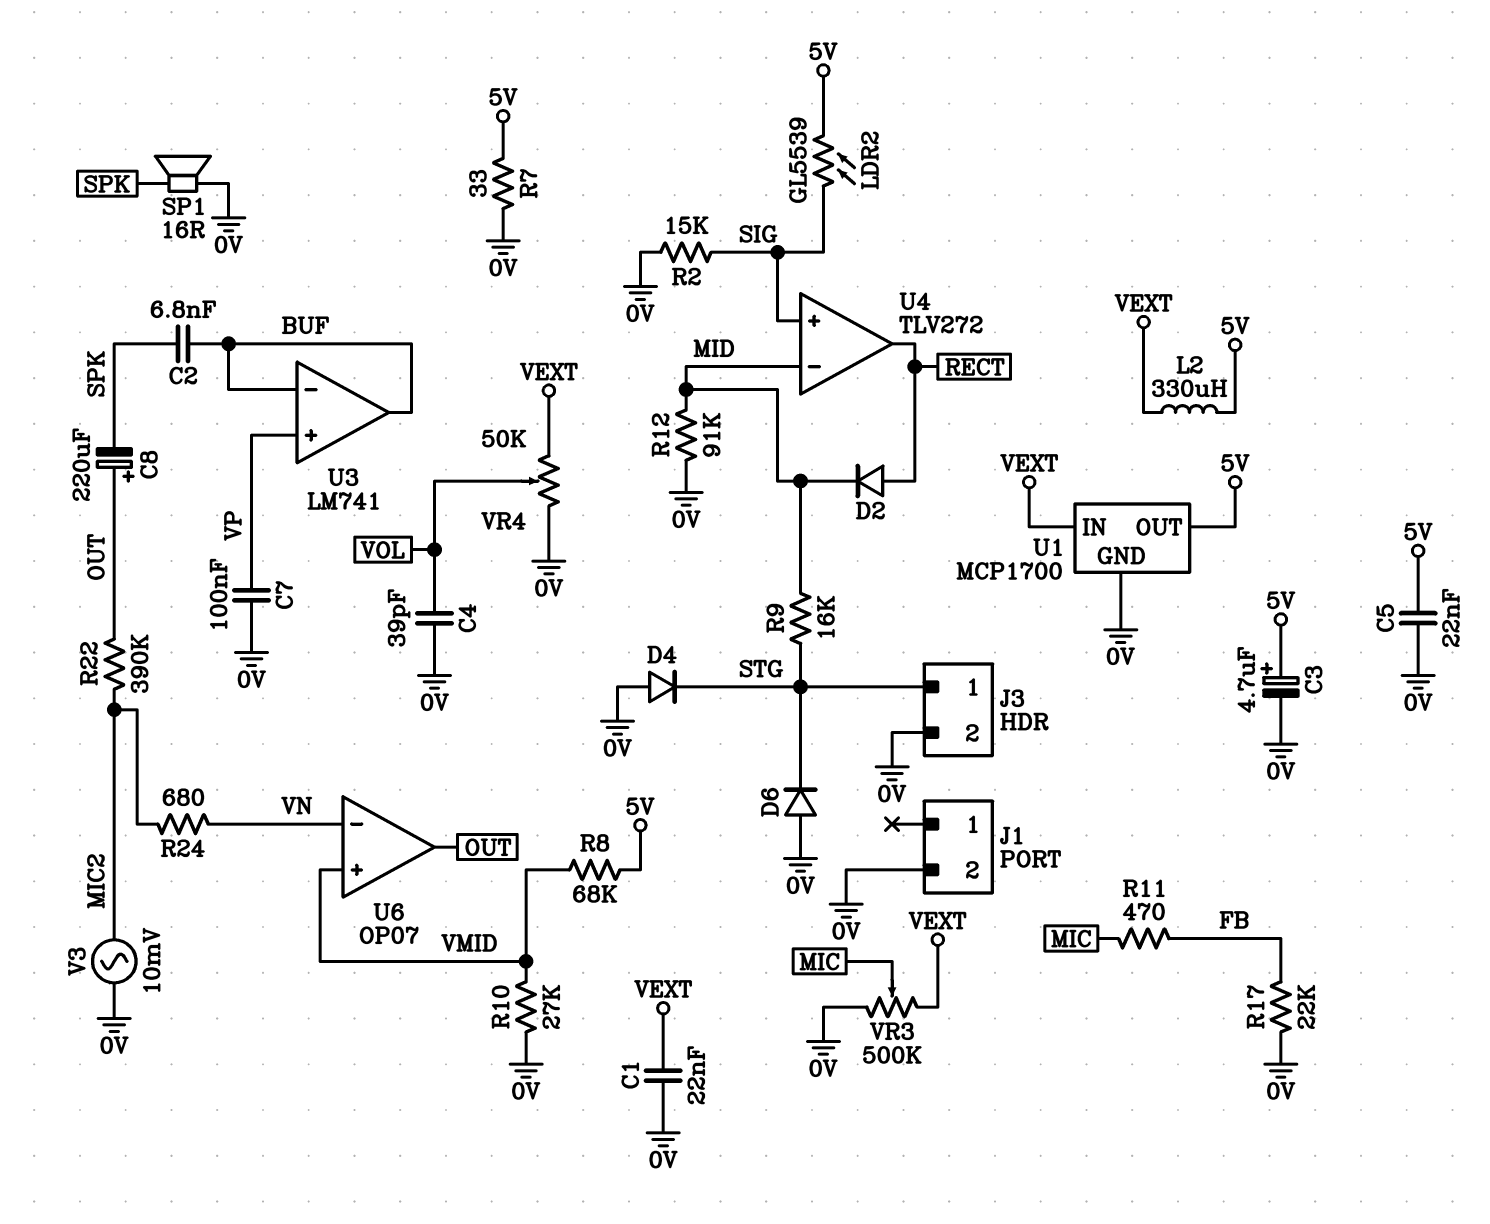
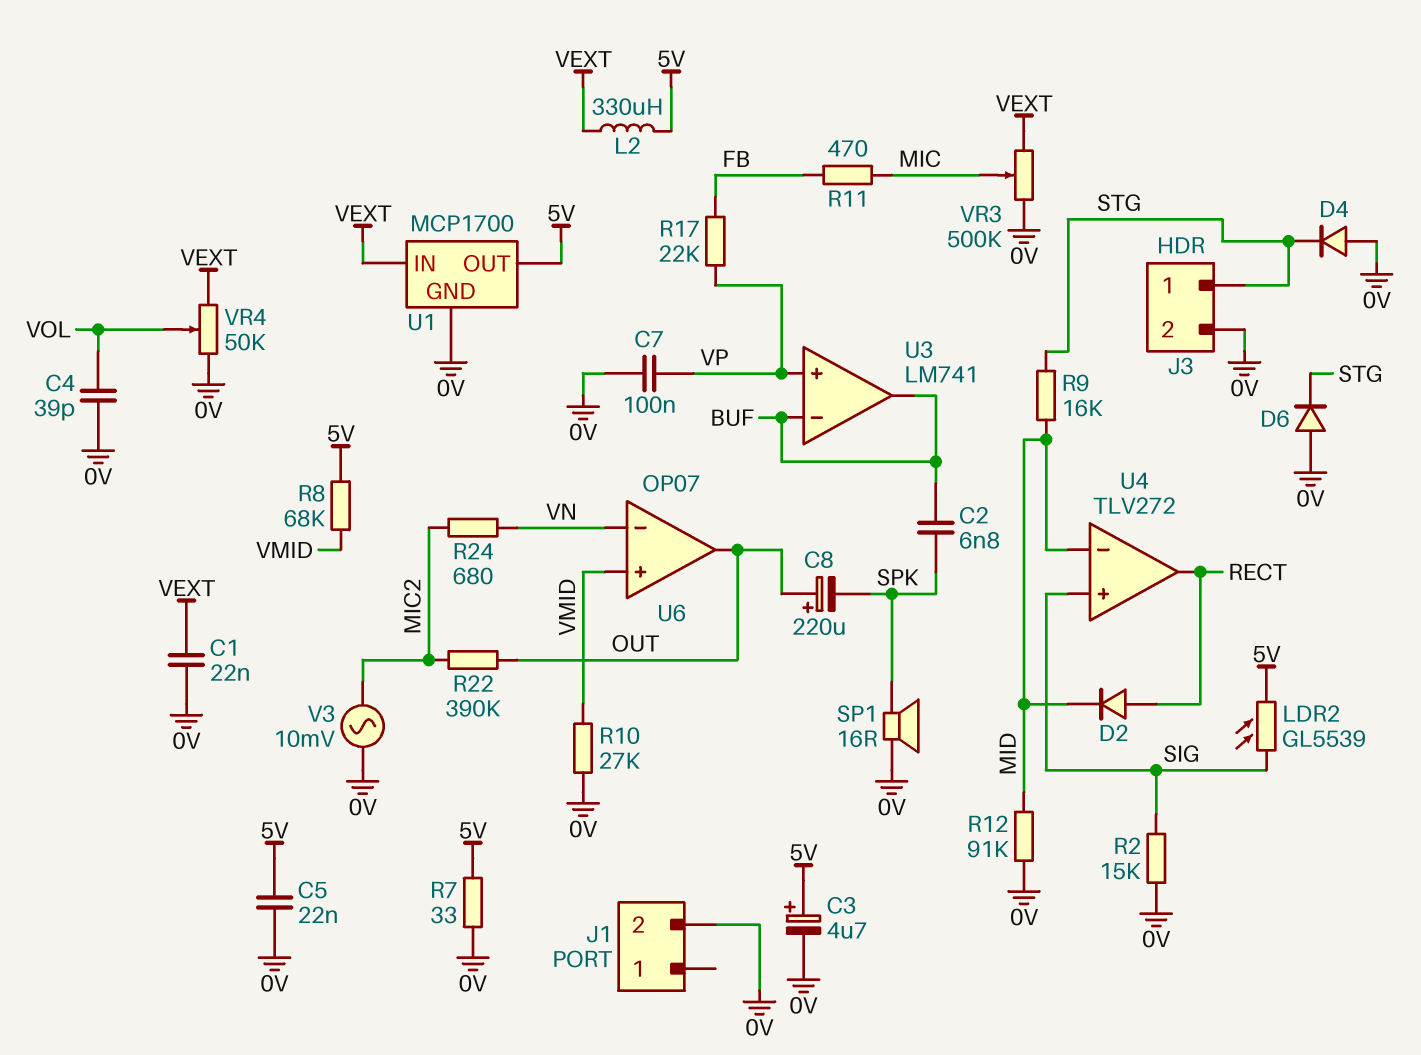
R17: 22k (0V, FB) -> 22k (FB, VP)

